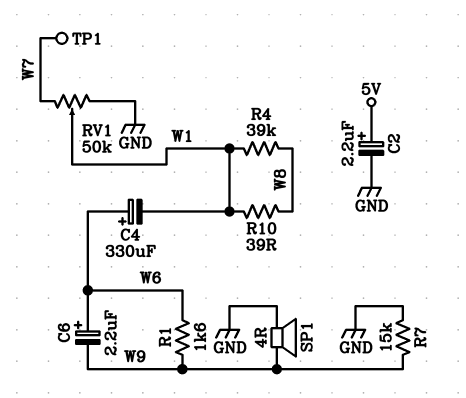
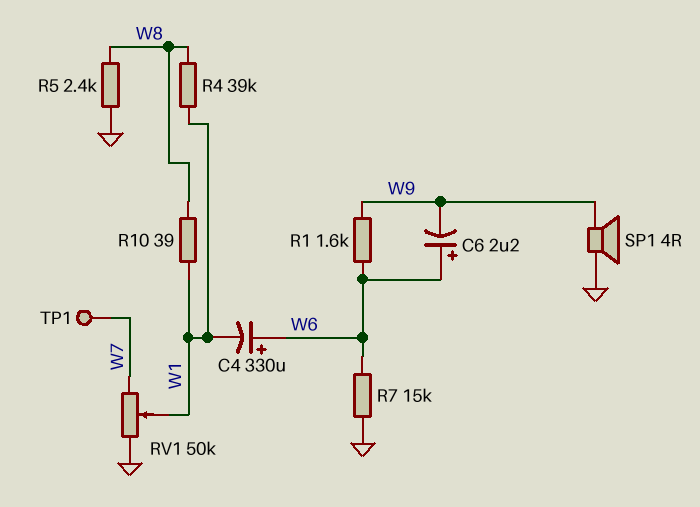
C2: 2.2uF (plus 5V, minus GND) -> none
R5: none -> 2.4k (GND, W8)
R7: 15k (GND, W9) -> 15k (GND, W6)

